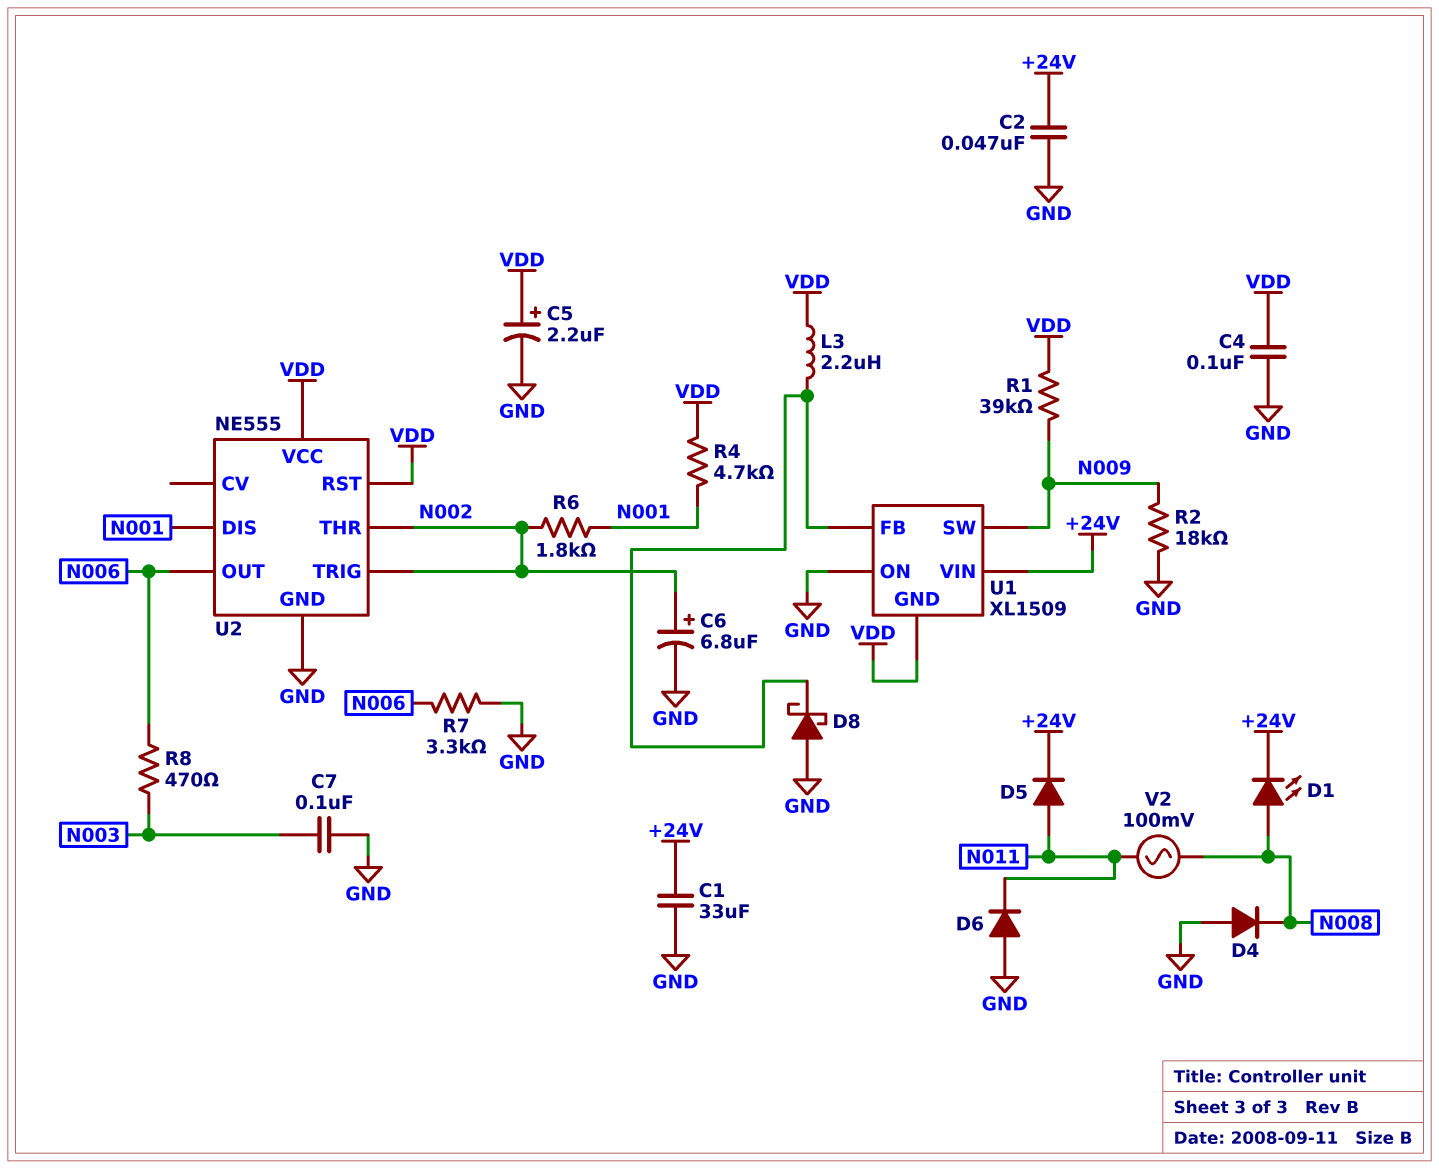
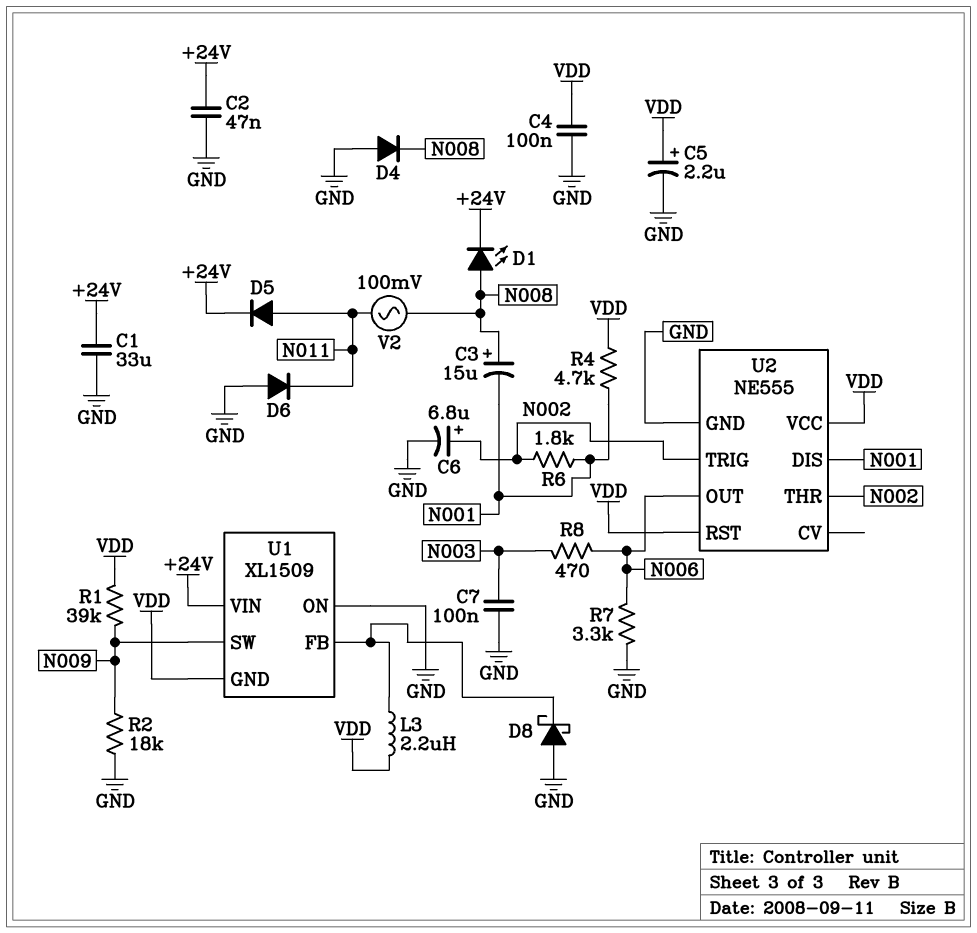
C3: none -> 15uF (plus N008, minus N001)

